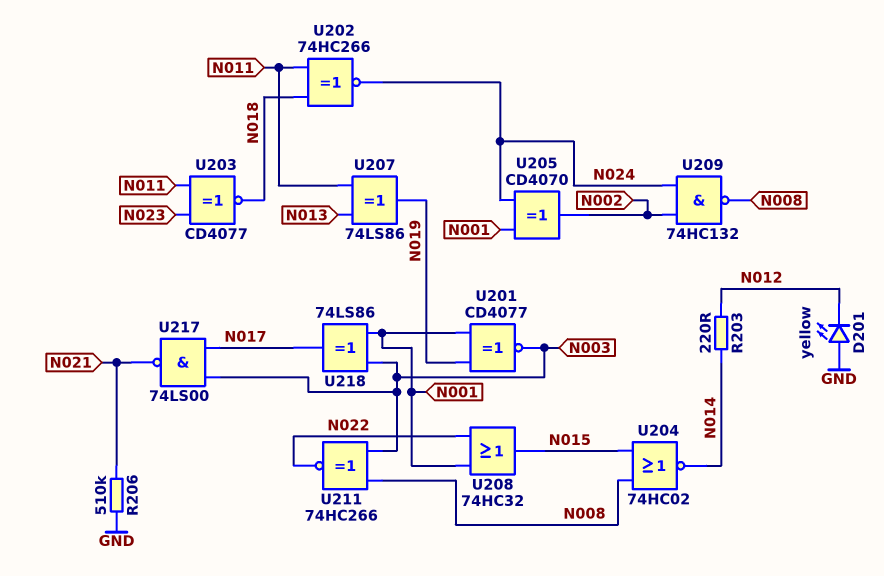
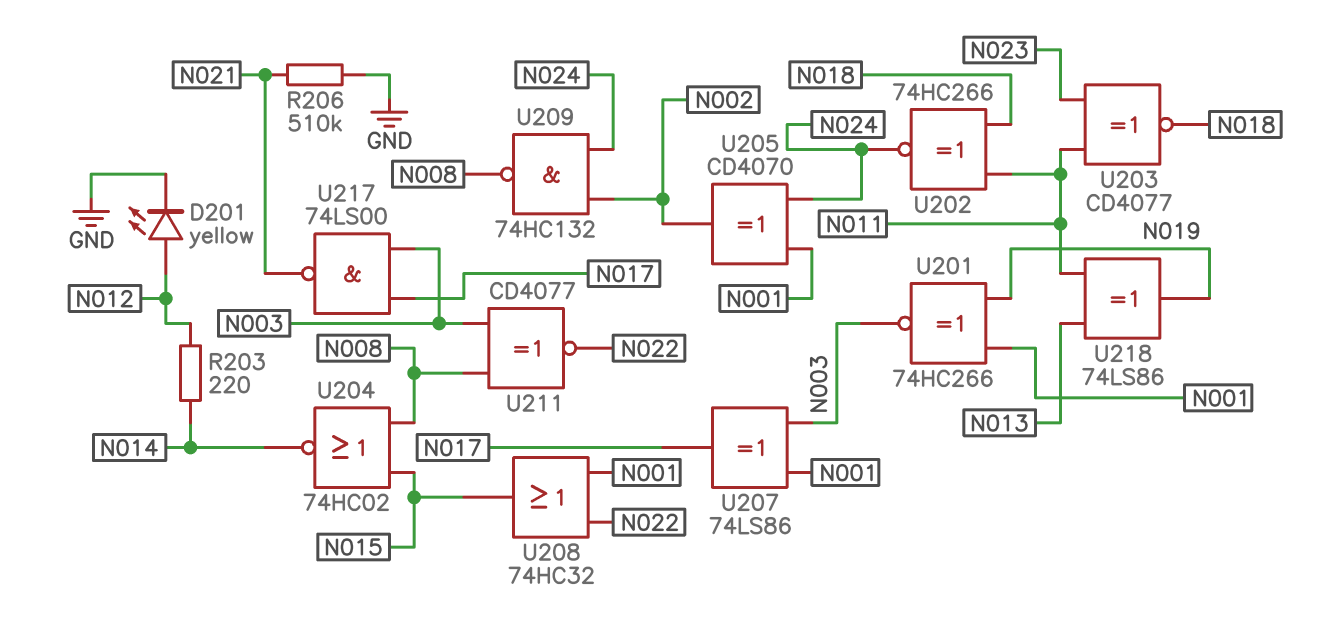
D201: LED yellow (A GND, K N012) -> LED yellow (A N012, K GND)
U201: XNOR CD4077 (in N001, in N019, out N003) -> XNOR 74HC266 (in N001, in N019, out N003)
U207: XOR 74LS86 (in N011, in N013, out N019) -> XOR 74LS86 (in N001, in N003, out N017)
U211: XNOR 74HC266 (in N003, in N008, out N022) -> XNOR CD4077 (in N003, in N008, out N022)
U218: XOR 74LS86 (in N001, in N003, out N017) -> XOR 74LS86 (in N011, in N013, out N019)

